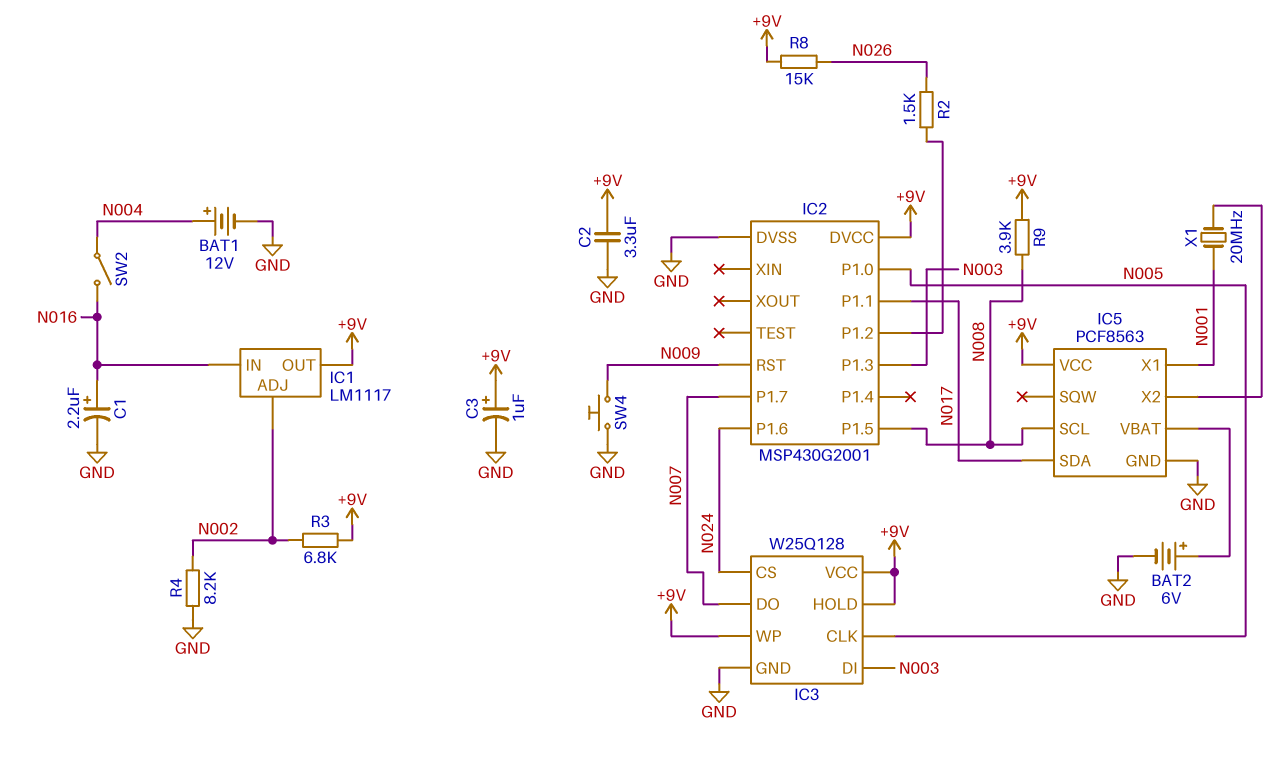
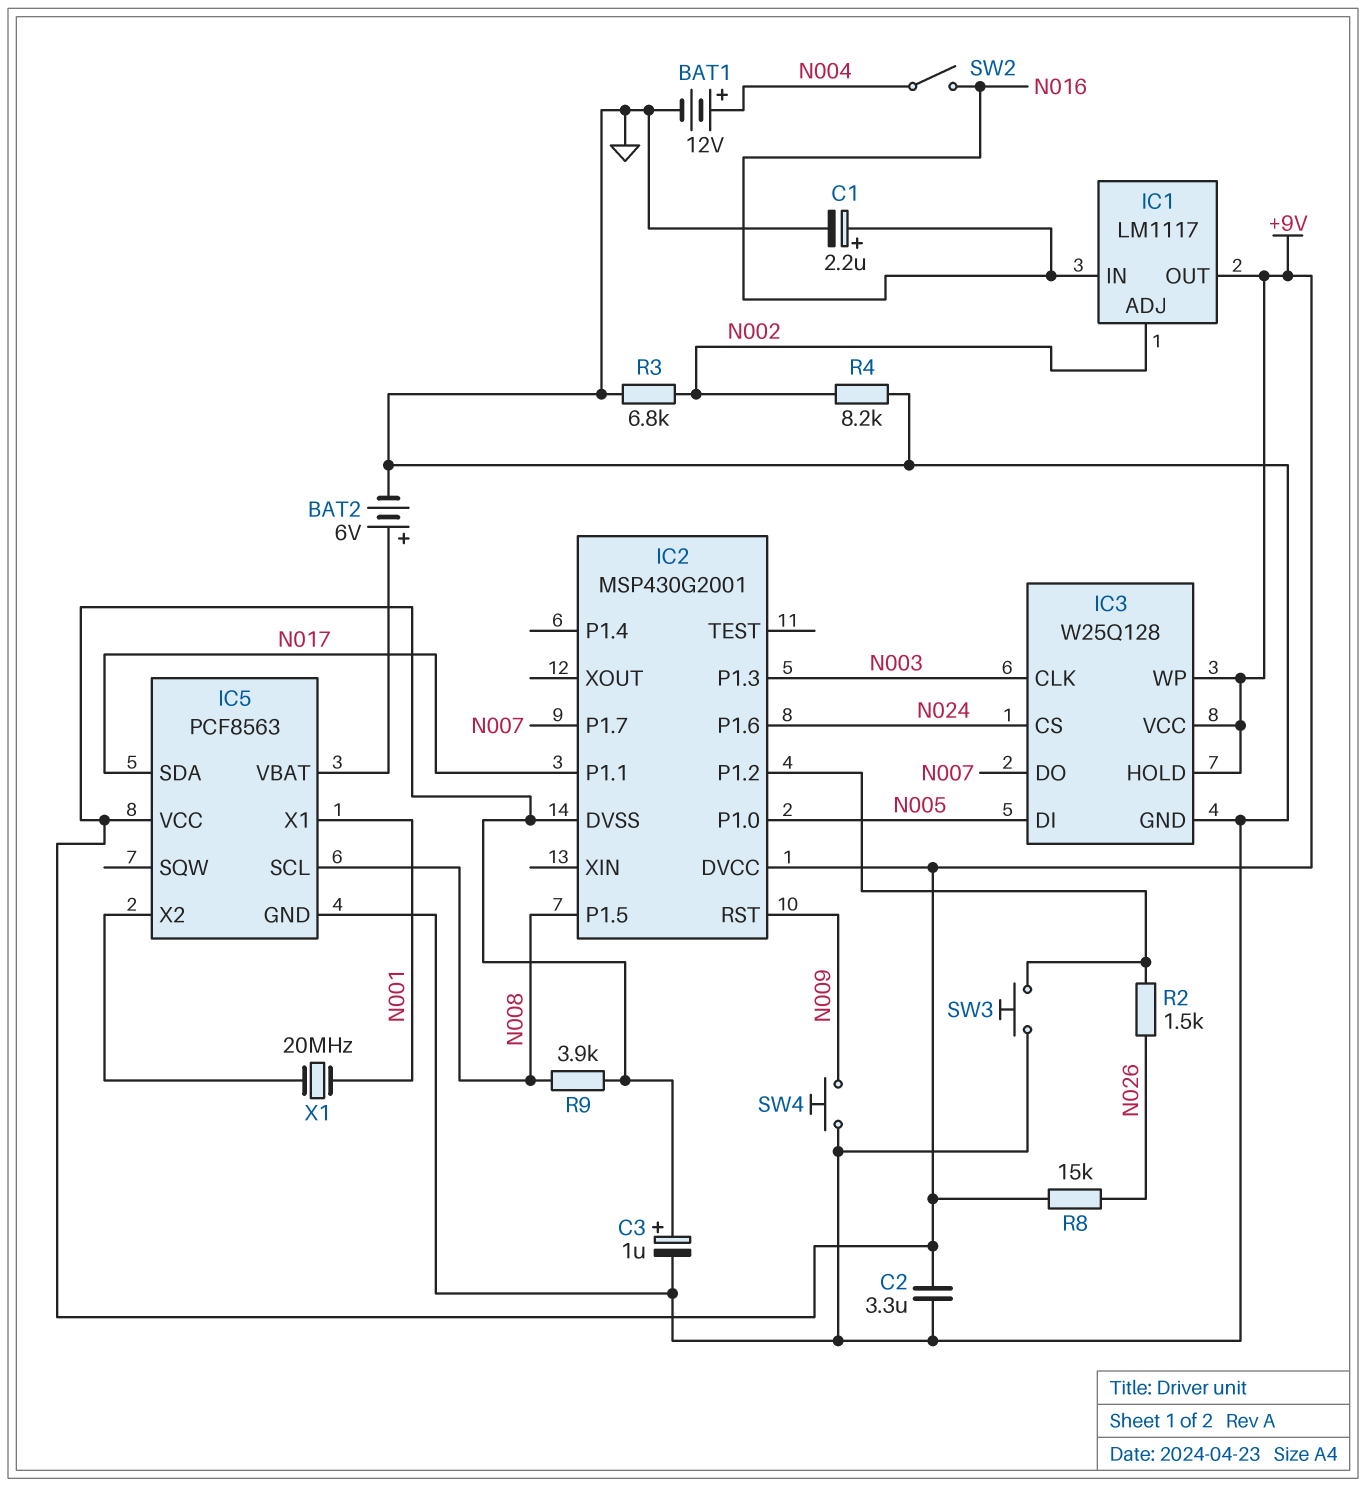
IC2 pin DVSS: GND -> +9V
IC3 pin CLK: N005 -> N003
IC3 pin DI: N003 -> N005
R3: 6.8k (+9V, N002) -> 6.8k (GND, N002)
SW3: none -> button (GND, IC2/P1.2)

